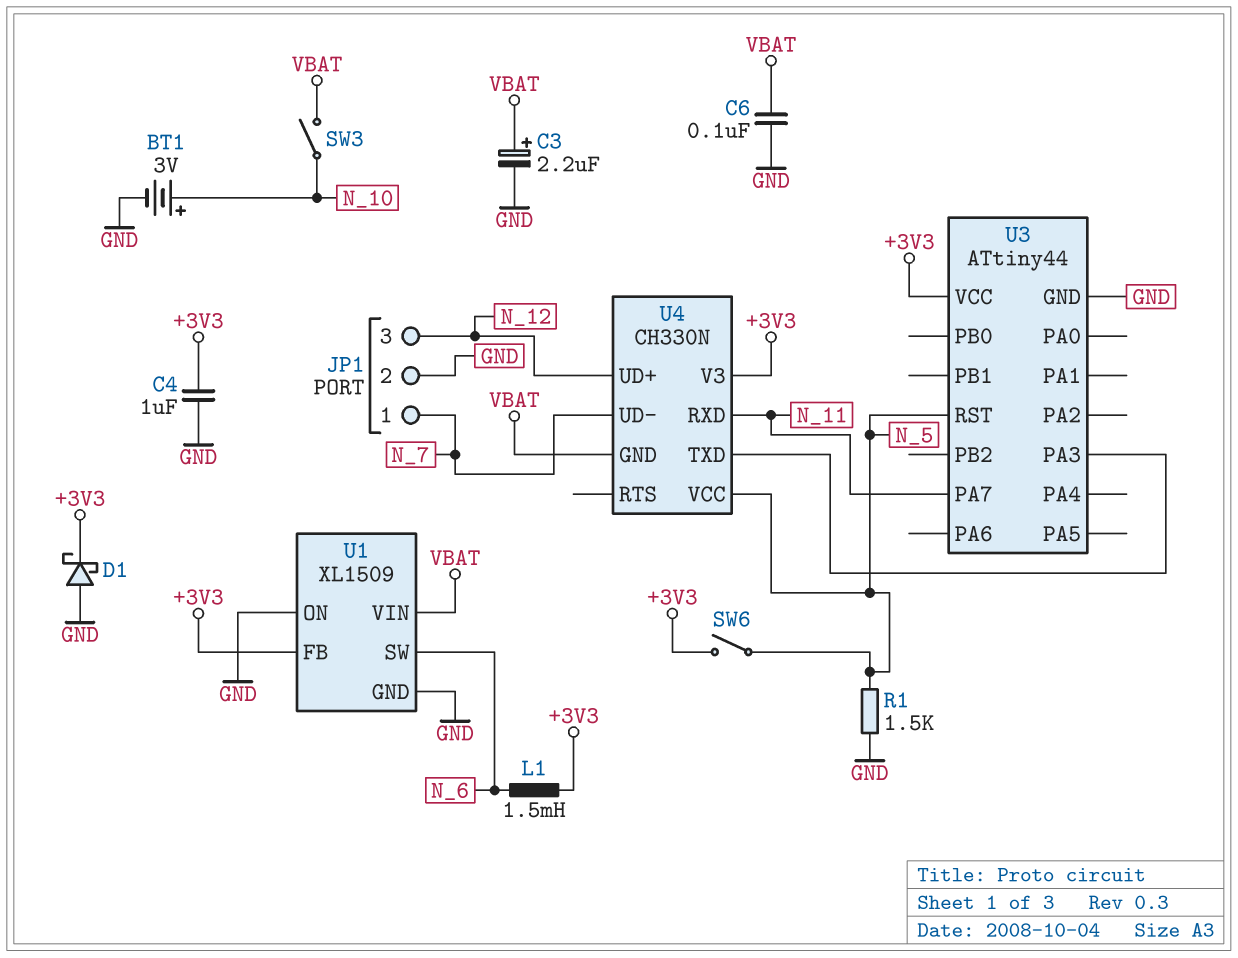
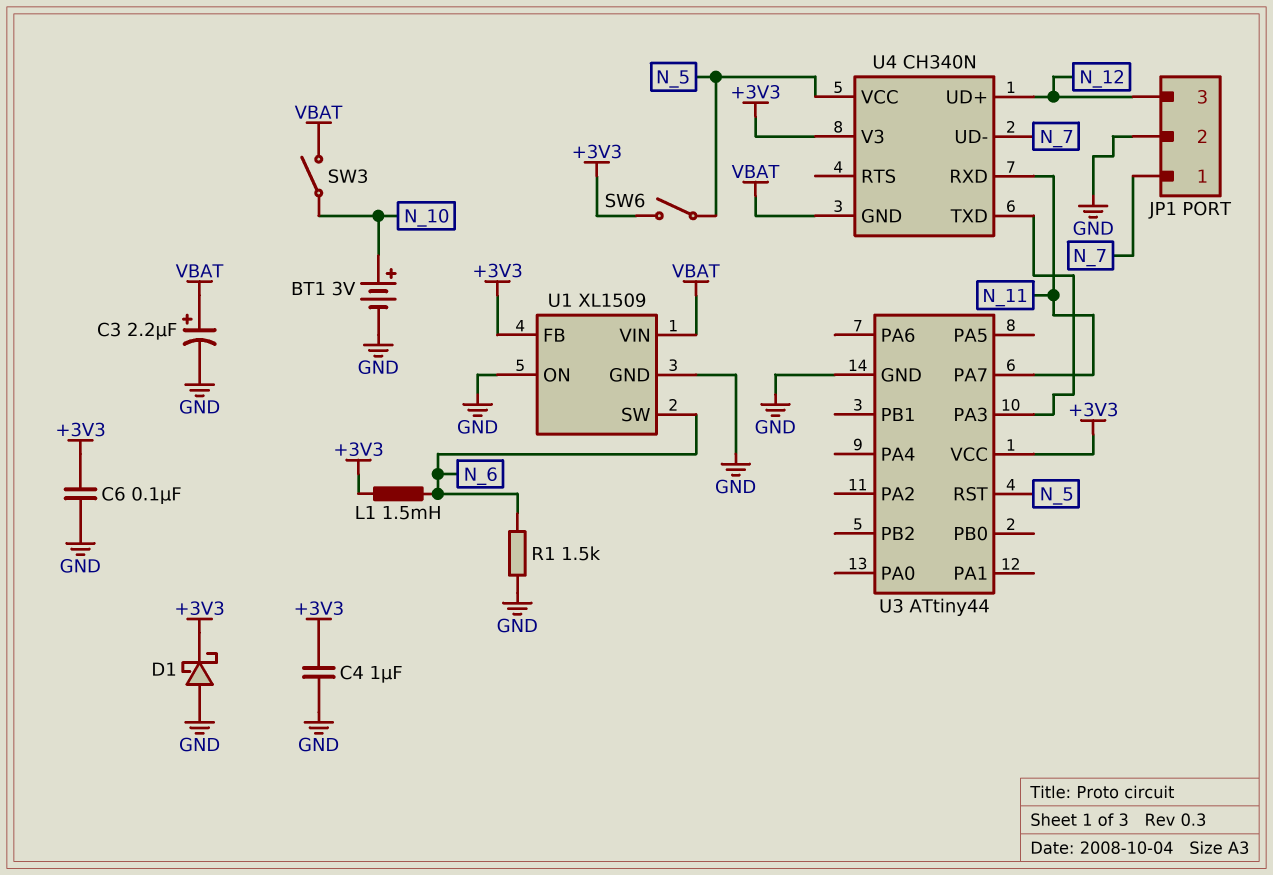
C6: 100nF (GND, VBAT) -> 100nF (+3V3, GND)
R1: 1.5k (GND, N_5) -> 1.5k (GND, N_6)
U4: CH330N -> CH340N

